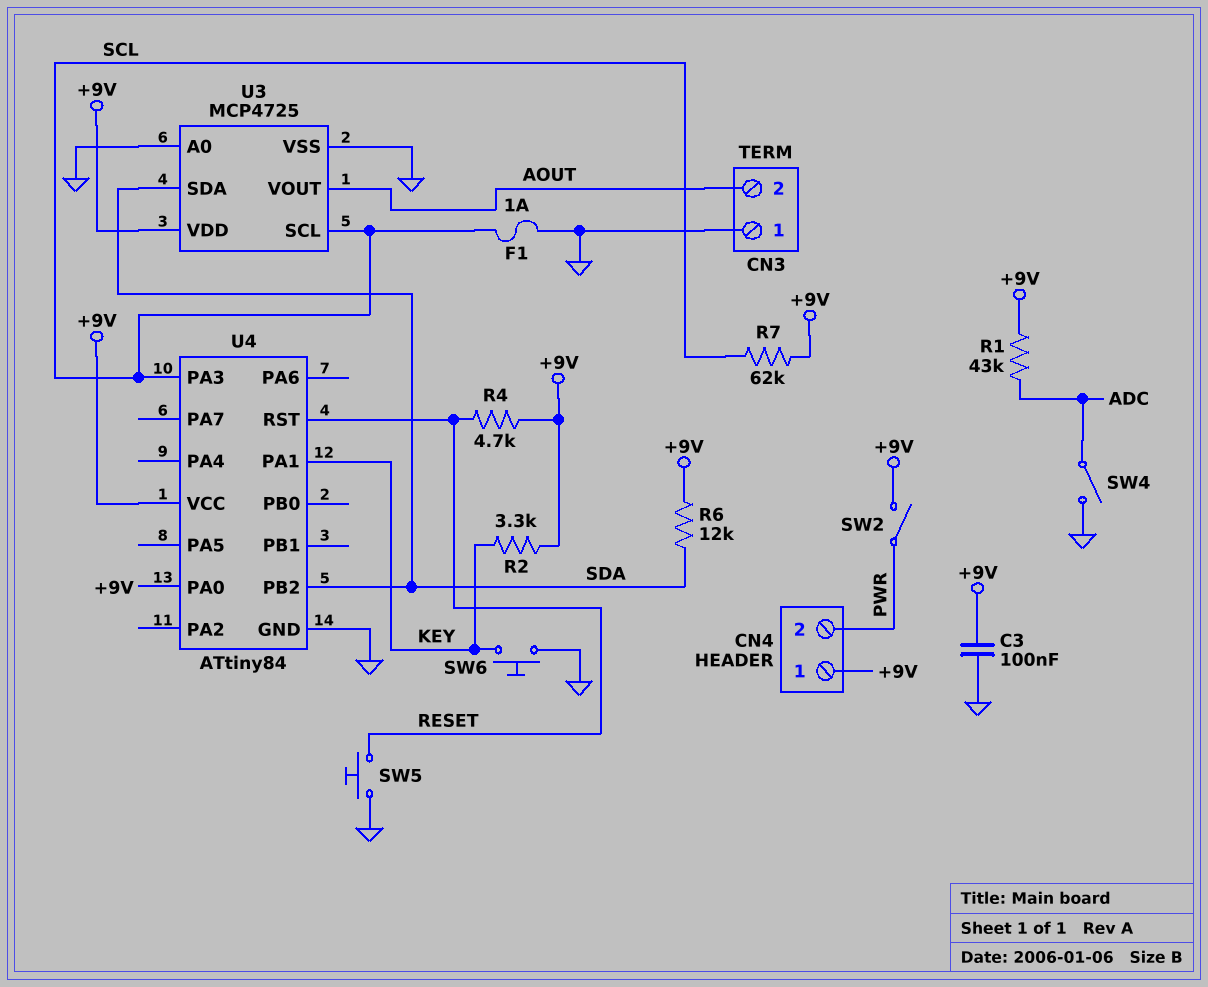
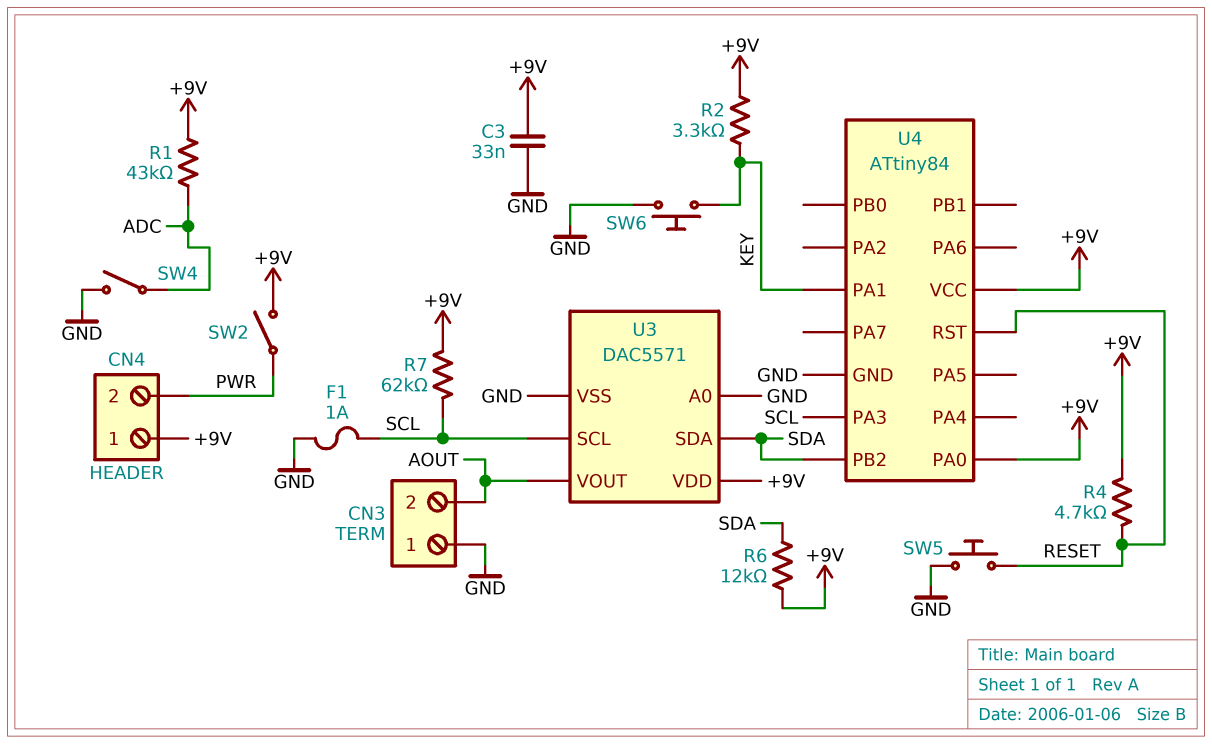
C3: 100nF (+9V, GND) -> 33nF (+9V, GND)
U3: MCP4725 -> DAC5571

